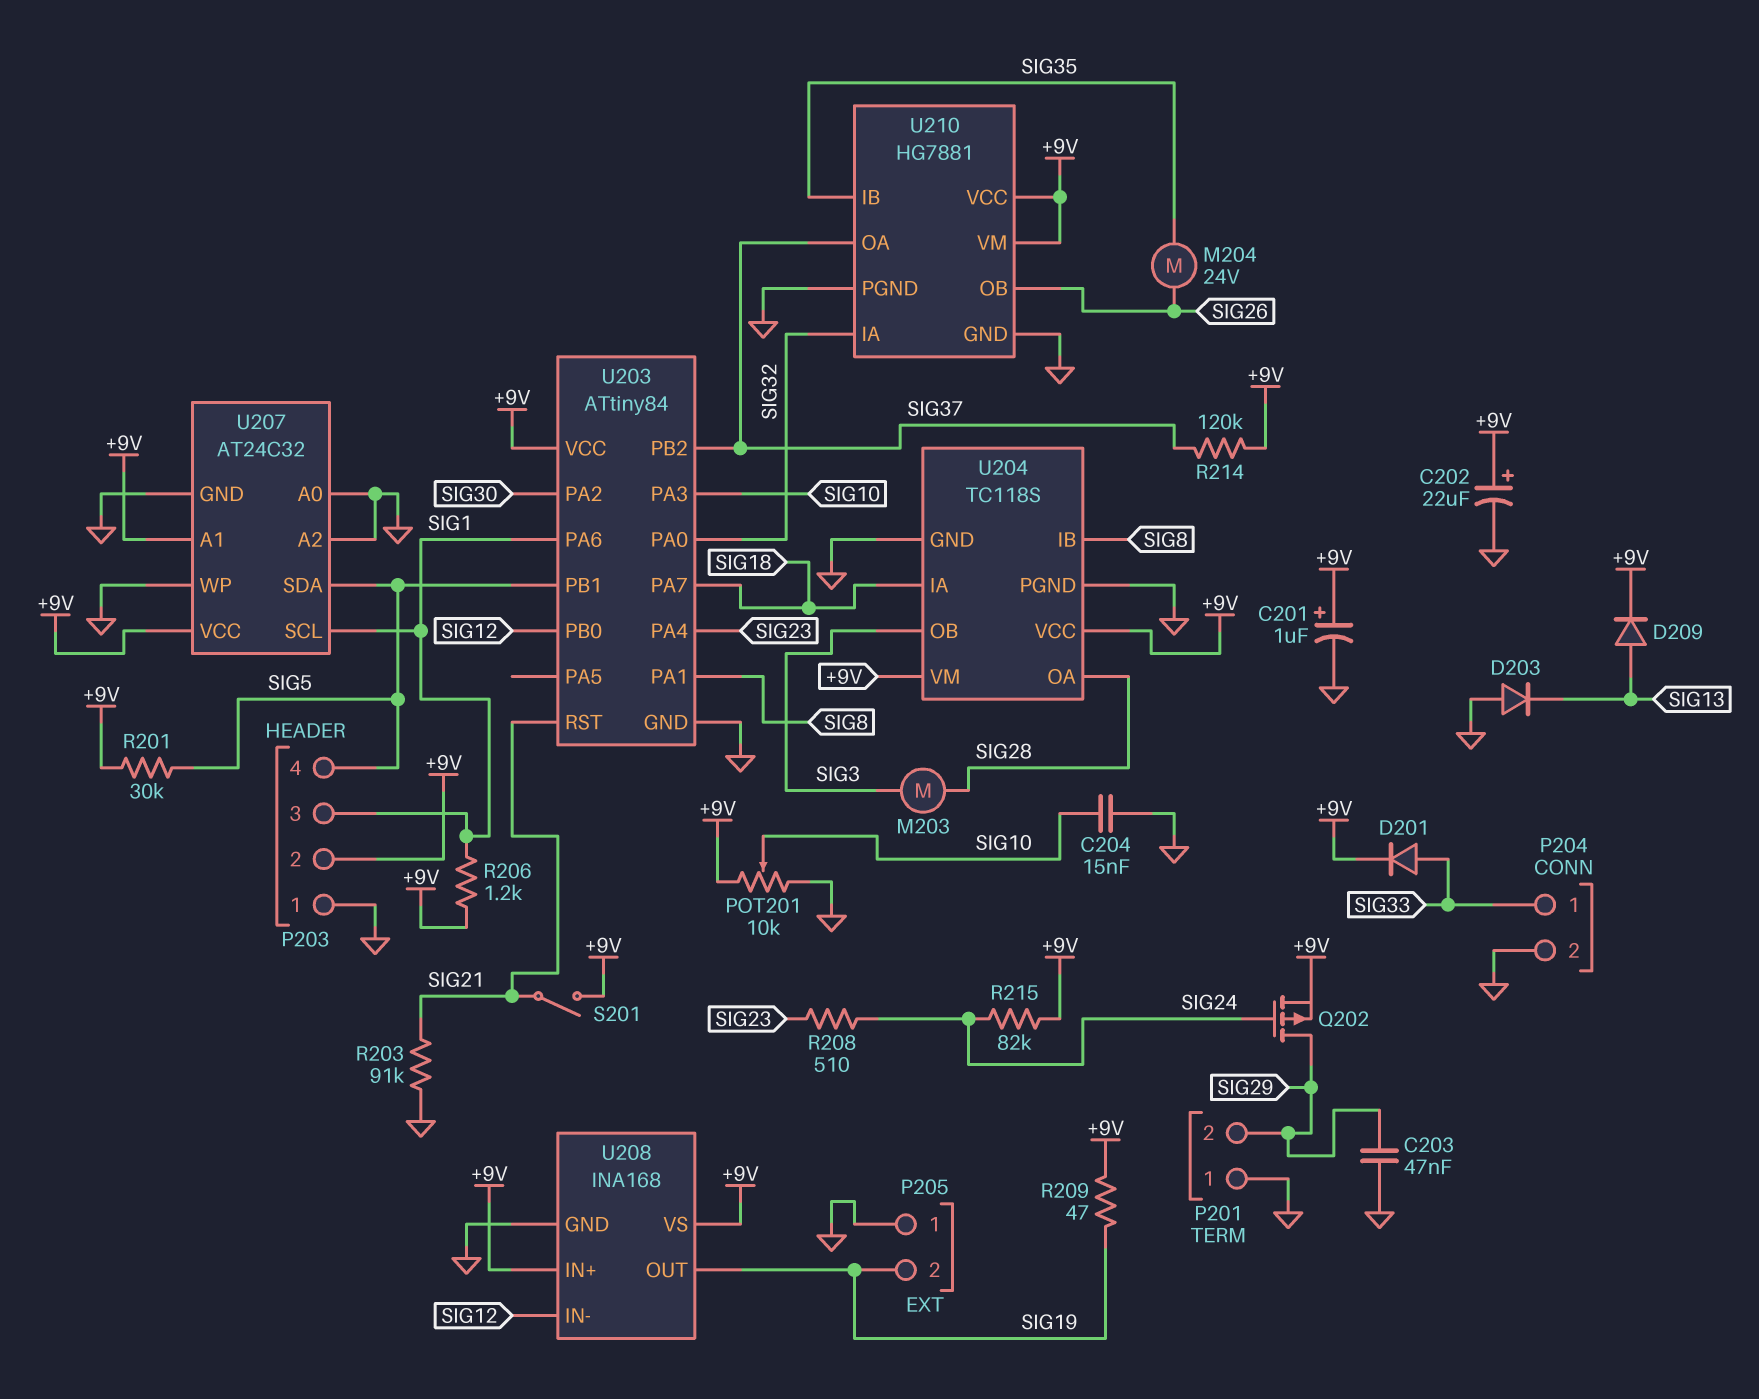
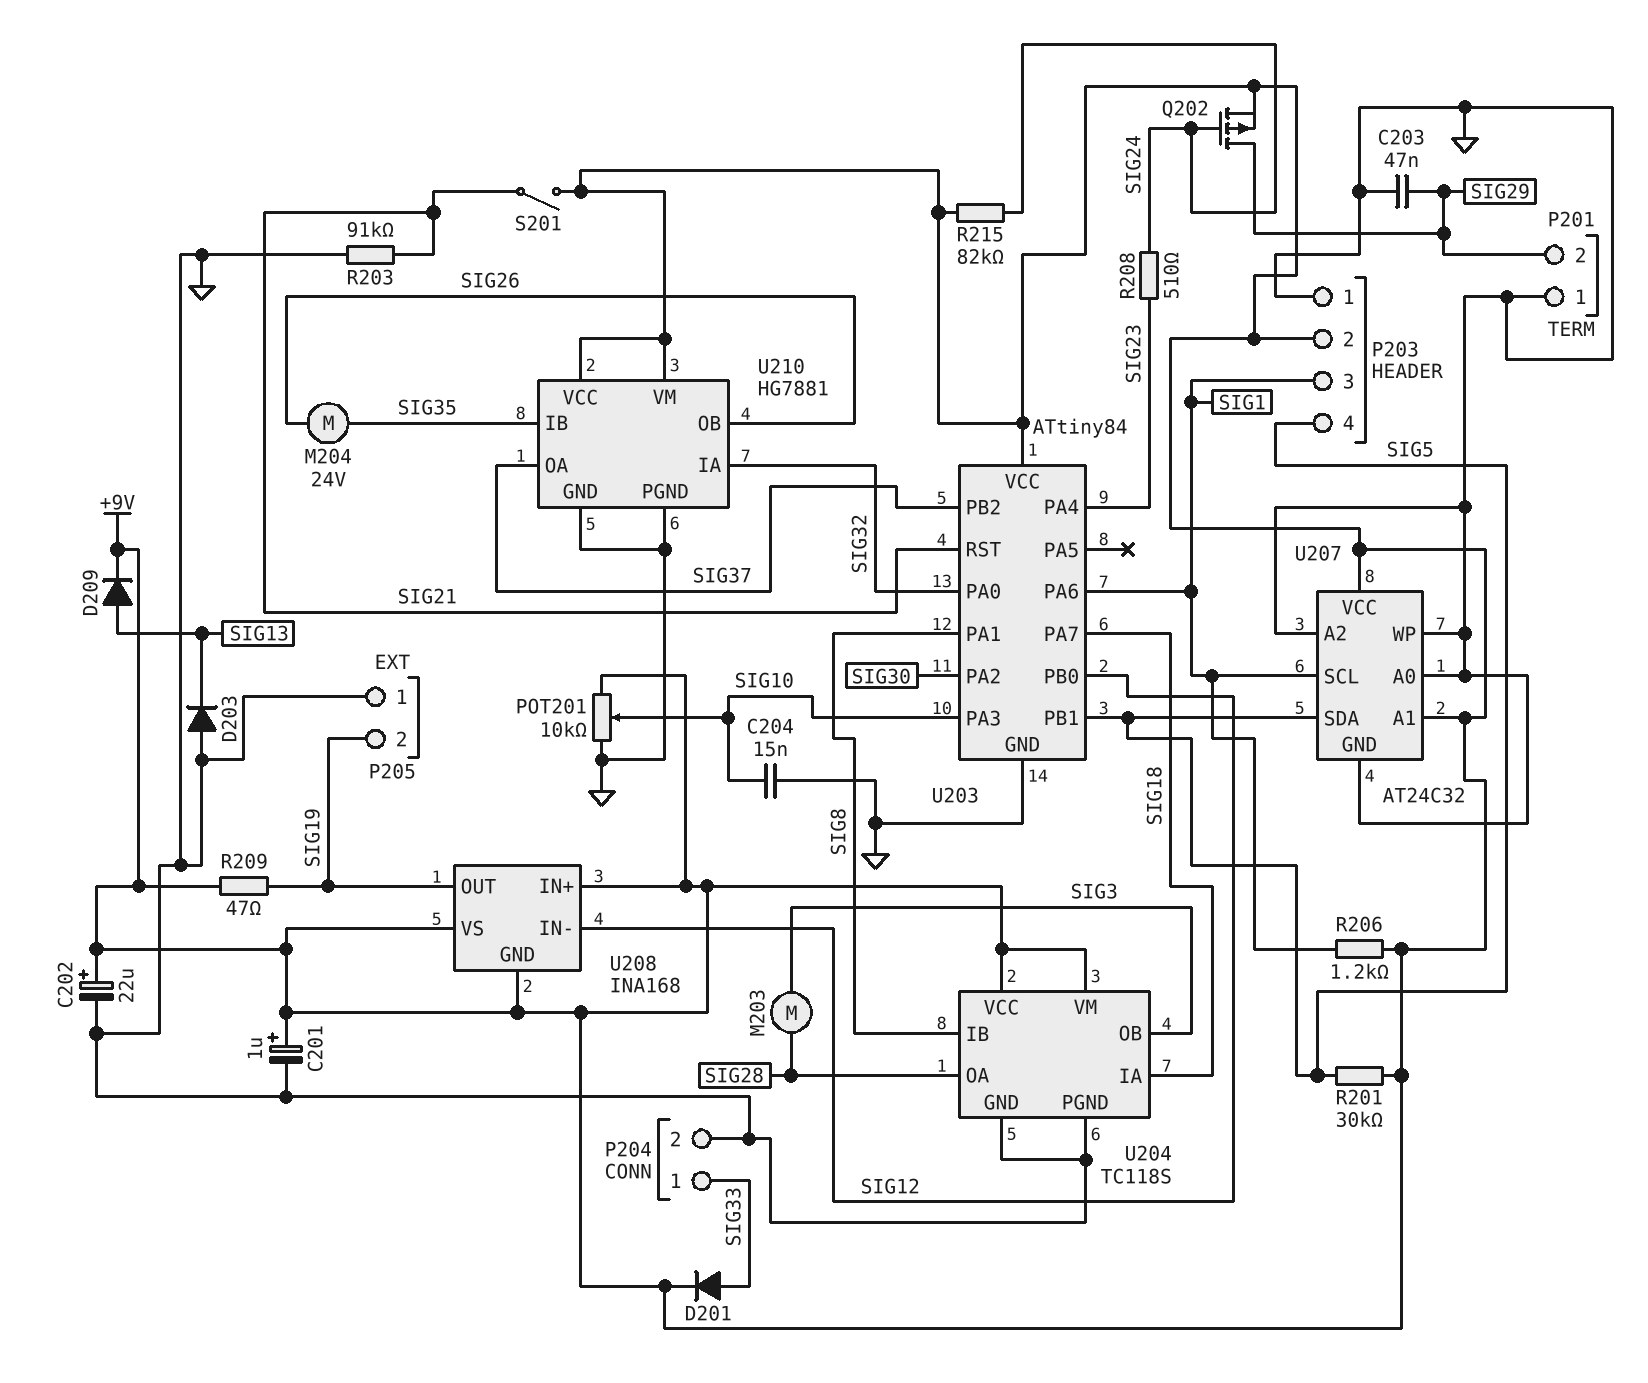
R214: 120k (+9V, SIG37) -> none
U208 pin GND: GND -> +9V

